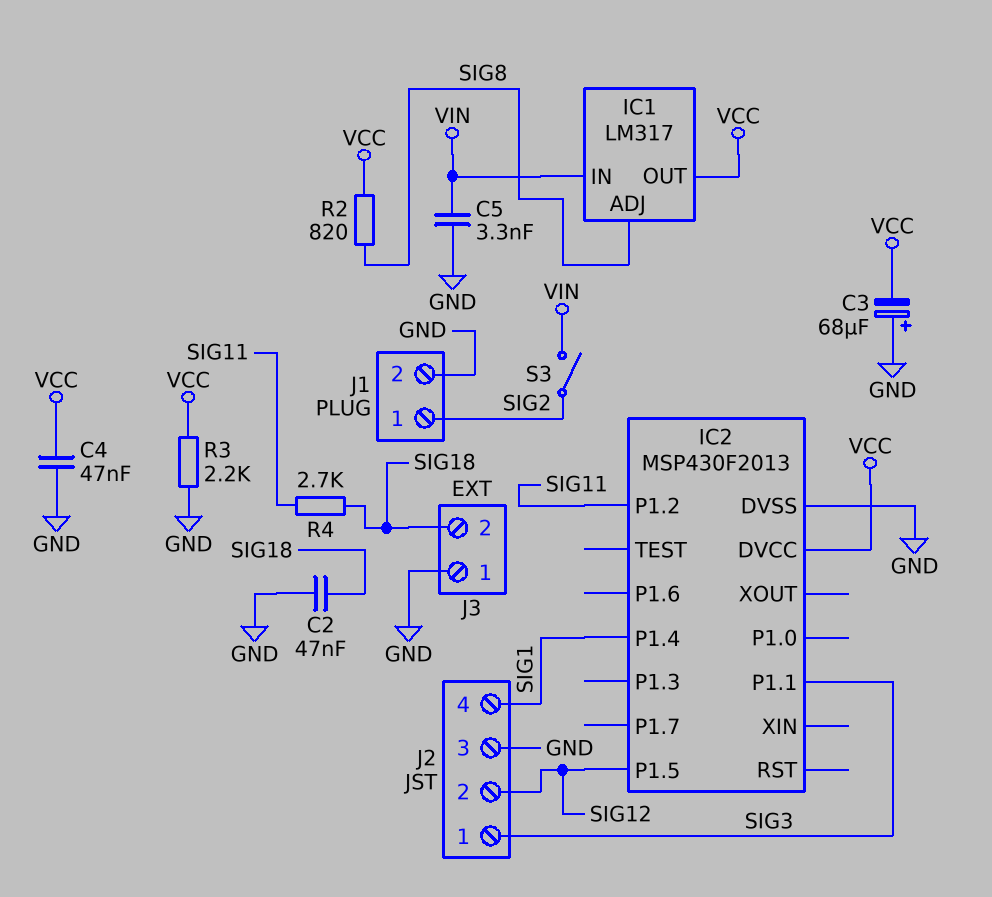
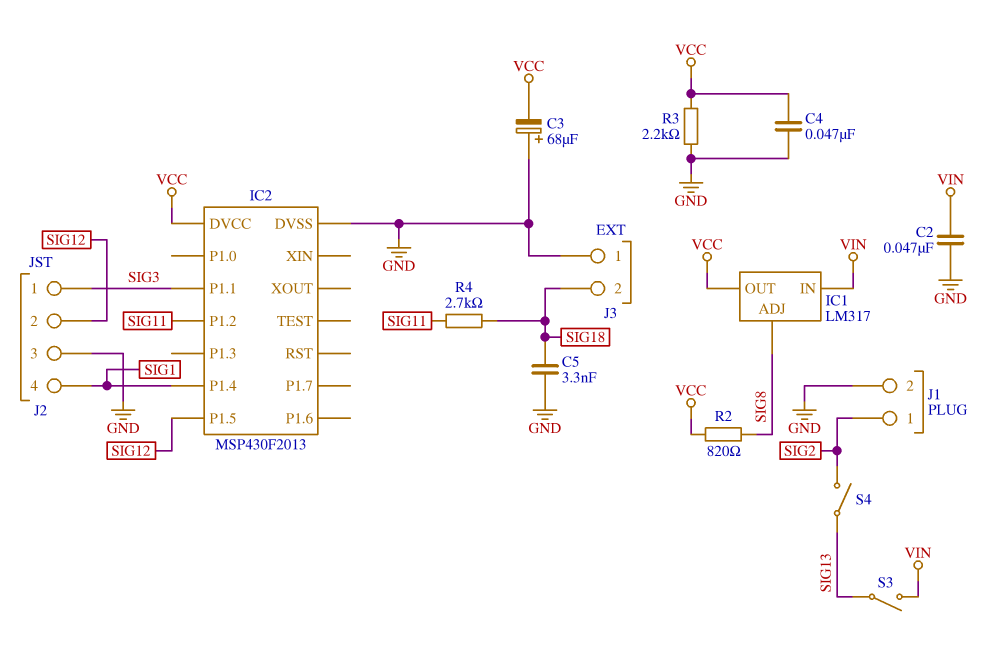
C2: 47nF (GND, SIG18) -> 47nF (GND, VIN)
C5: 3.3nF (GND, VIN) -> 3.3nF (GND, SIG18)
S3: switch (SIG2, VIN) -> switch (SIG13, VIN)
S4: none -> switch (SIG2, SIG13)

